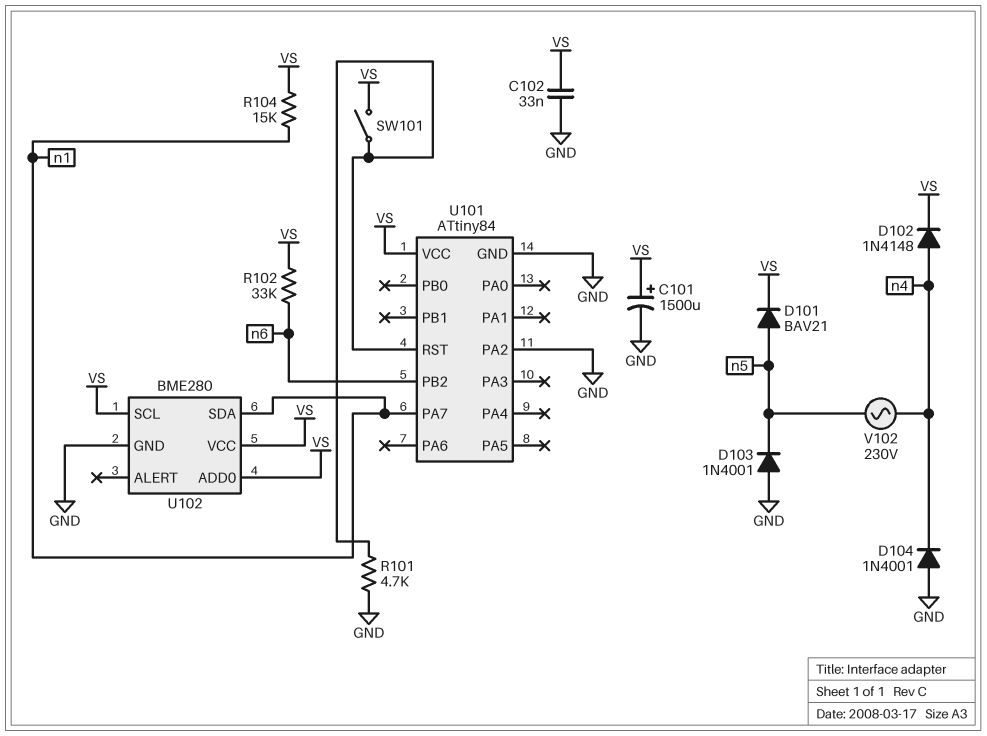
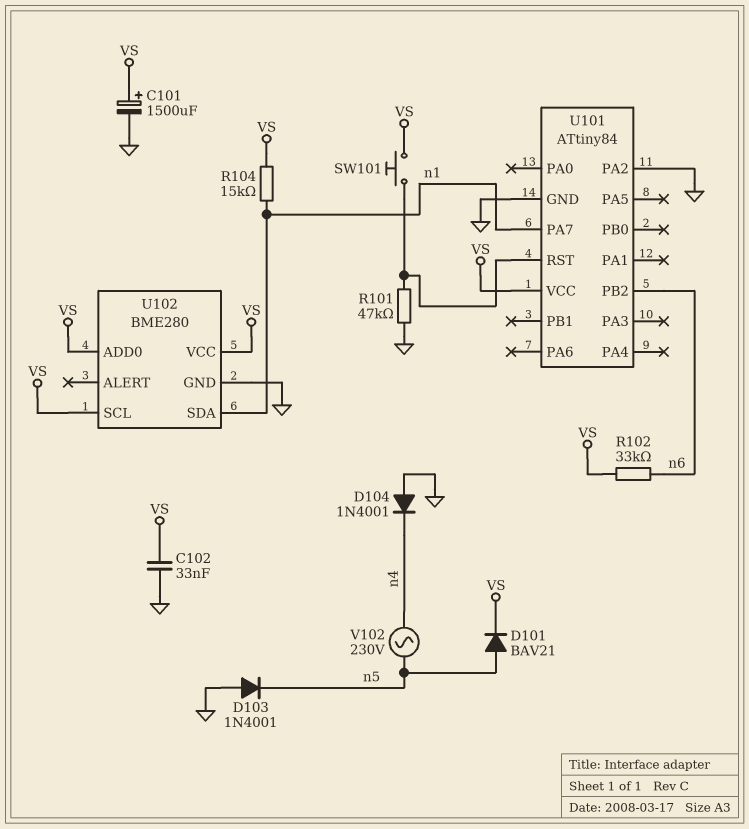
D102: diode 1N4148 (A n4, K VS) -> none
R101: 4.7k (GND, U101/RST) -> 47k (GND, U101/RST)
SW101: switch (U101/RST, VS) -> button (U101/RST, VS)

